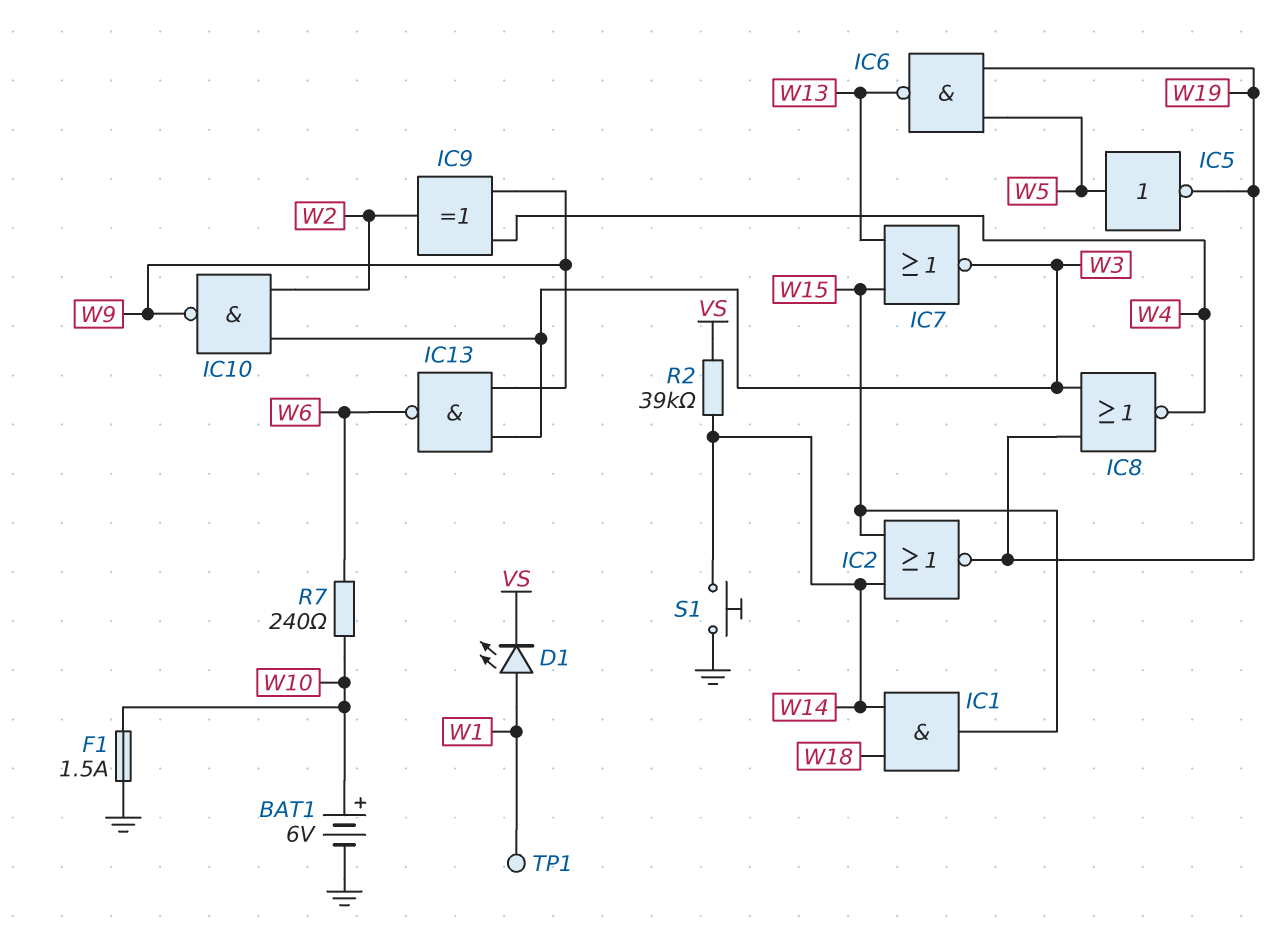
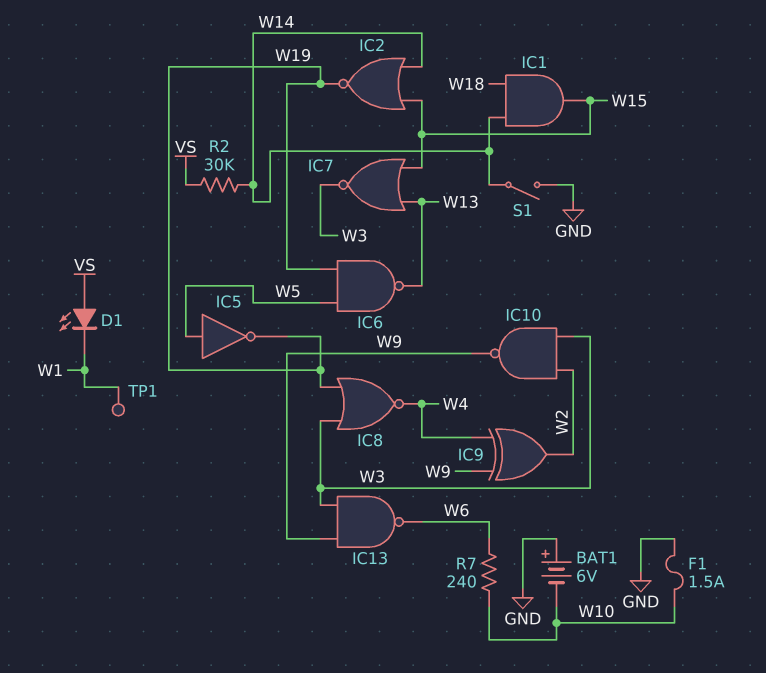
BAT1: 6V (plus W10, minus GND) -> 6V (plus GND, minus W10)
D1: LED (A W1, K VS) -> LED (A VS, K W1)
R2: 39k (VS, W14) -> 30k (VS, W14)
S1: button (GND, W14) -> switch (GND, W14)

